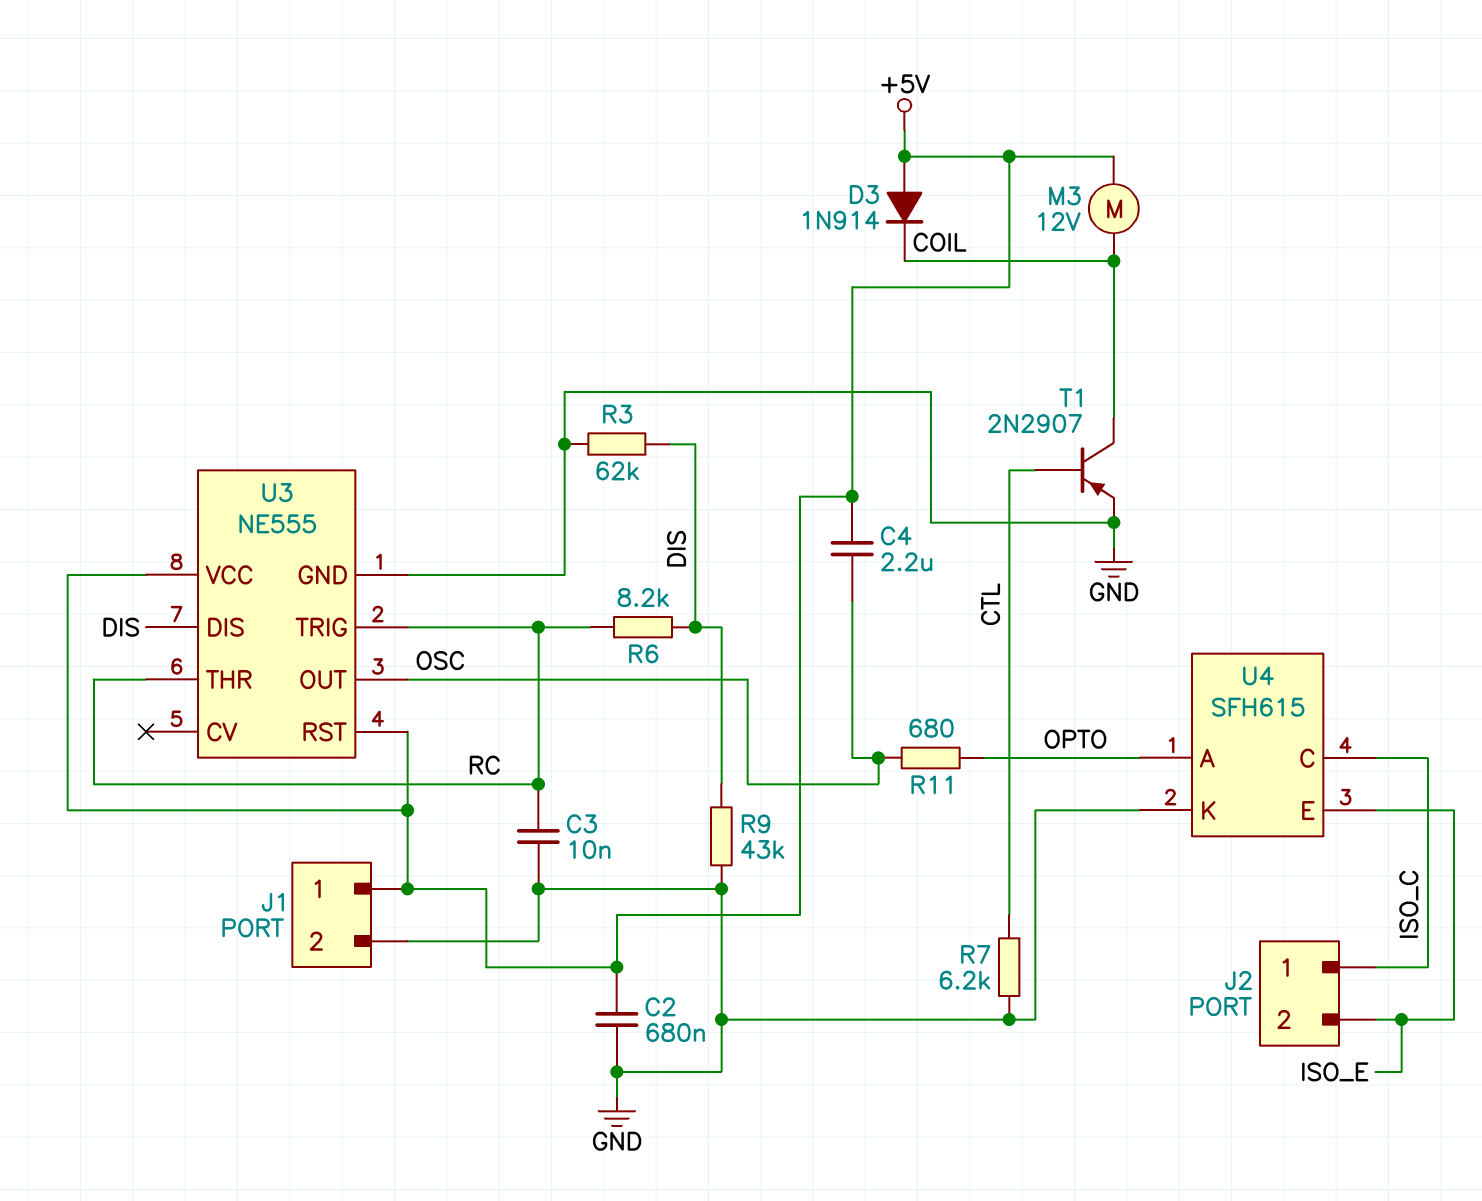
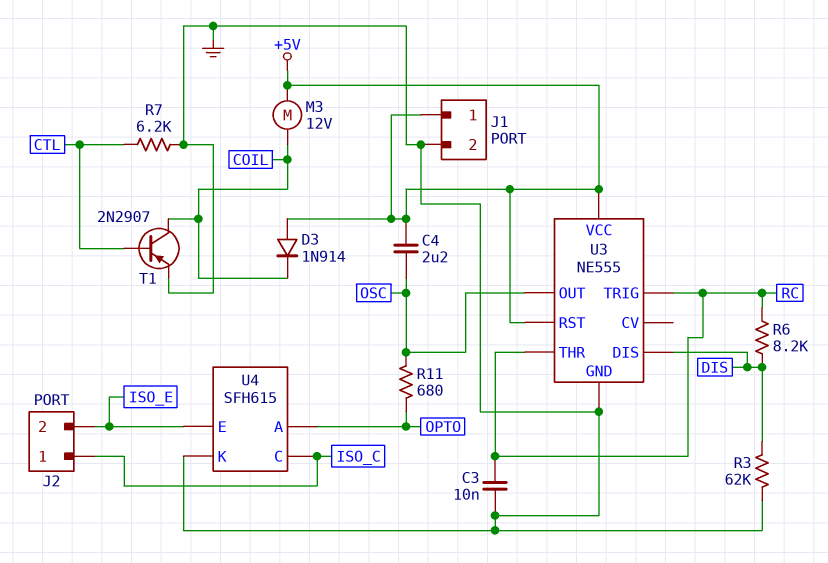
C2: 680nF (+5V, GND) -> none
R9: 43k (DIS, GND) -> none

